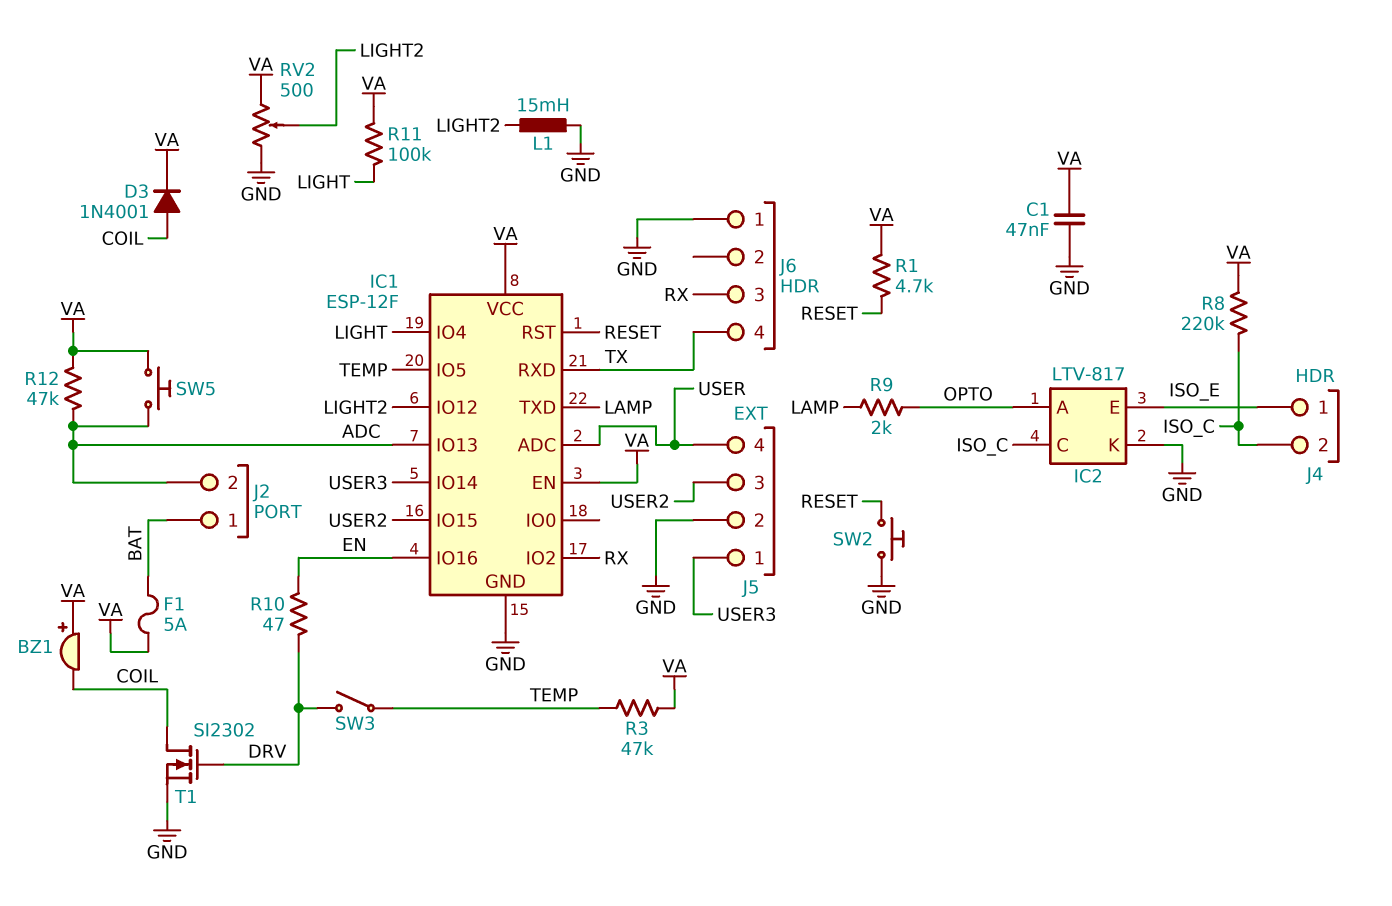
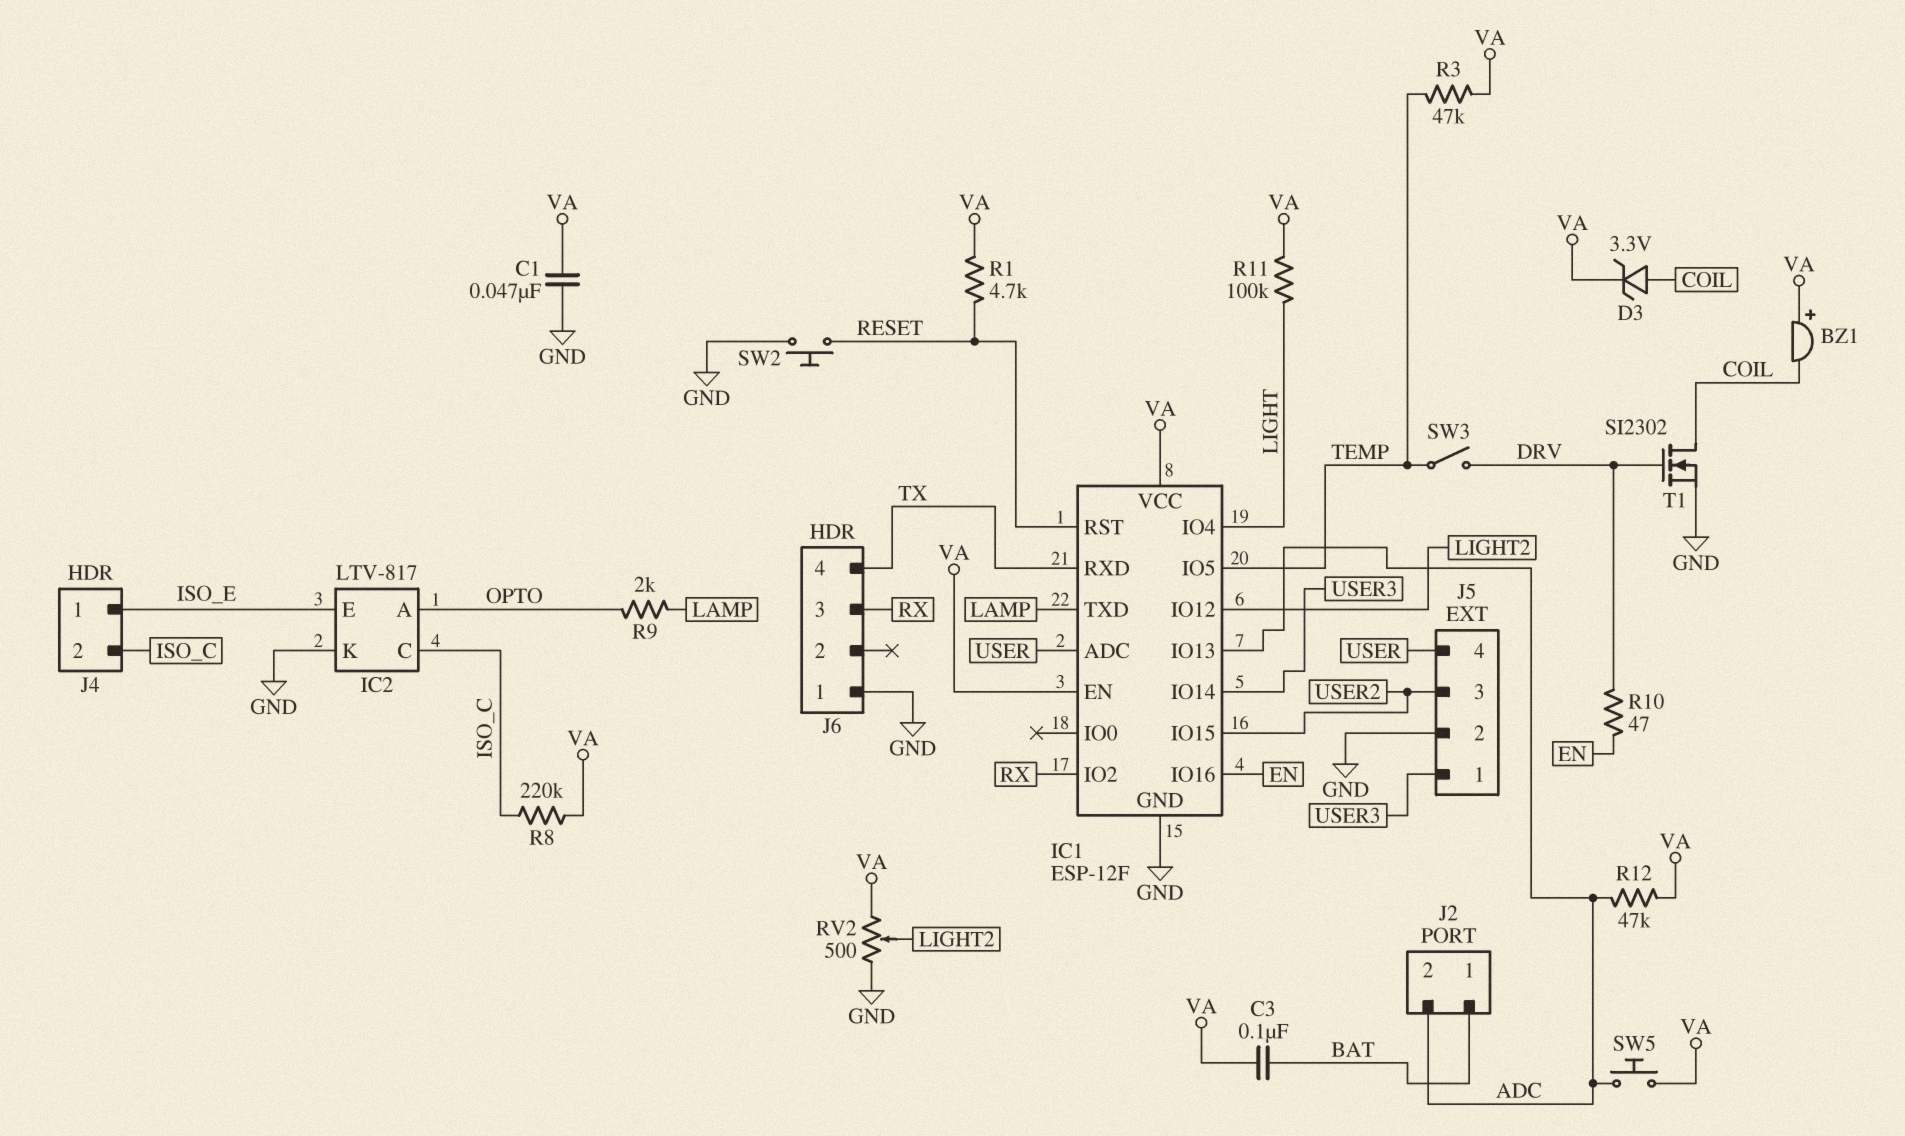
C3: none -> 100nF (BAT, VA)
D3: diode 1N4001 (A COIL, K VA) -> zener 3.3V (A COIL, K VA)
F1: 5A (BAT, VA) -> none
L1: 15mH (GND, LIGHT2) -> none

